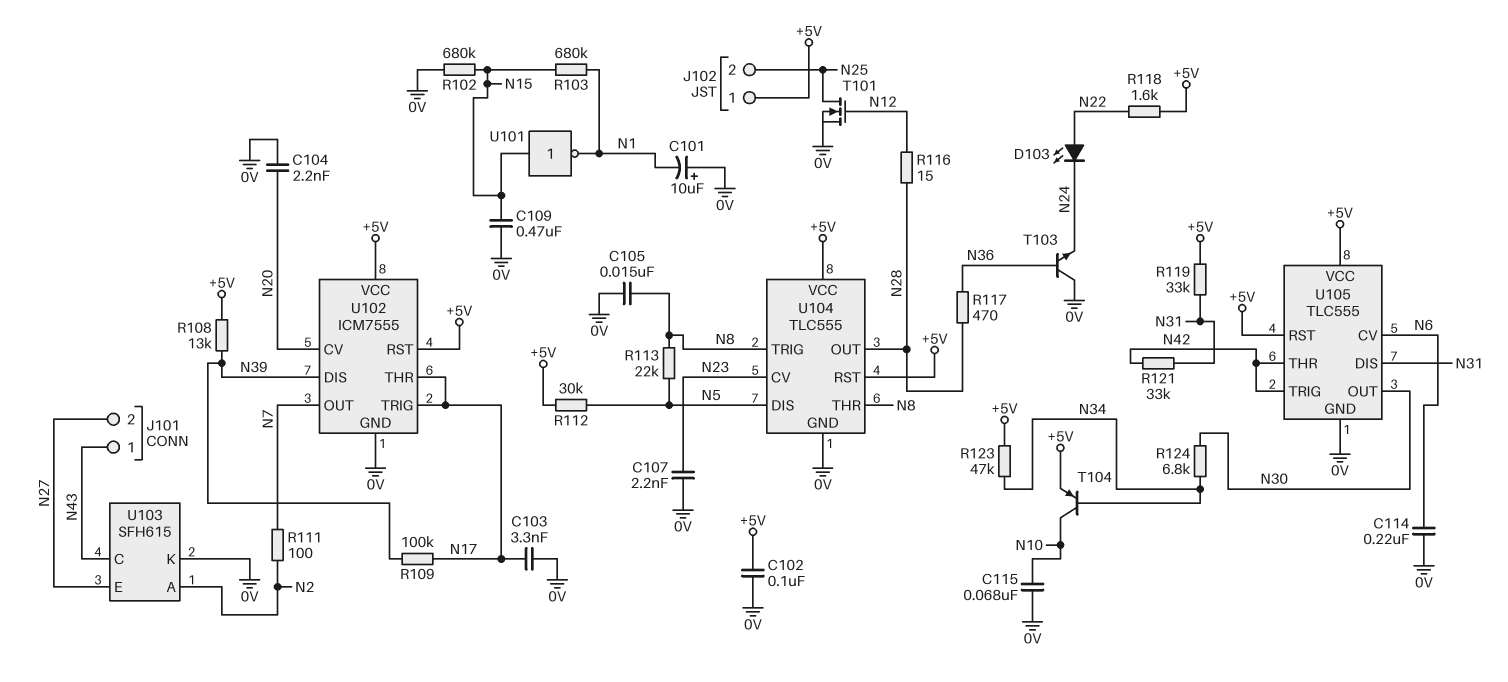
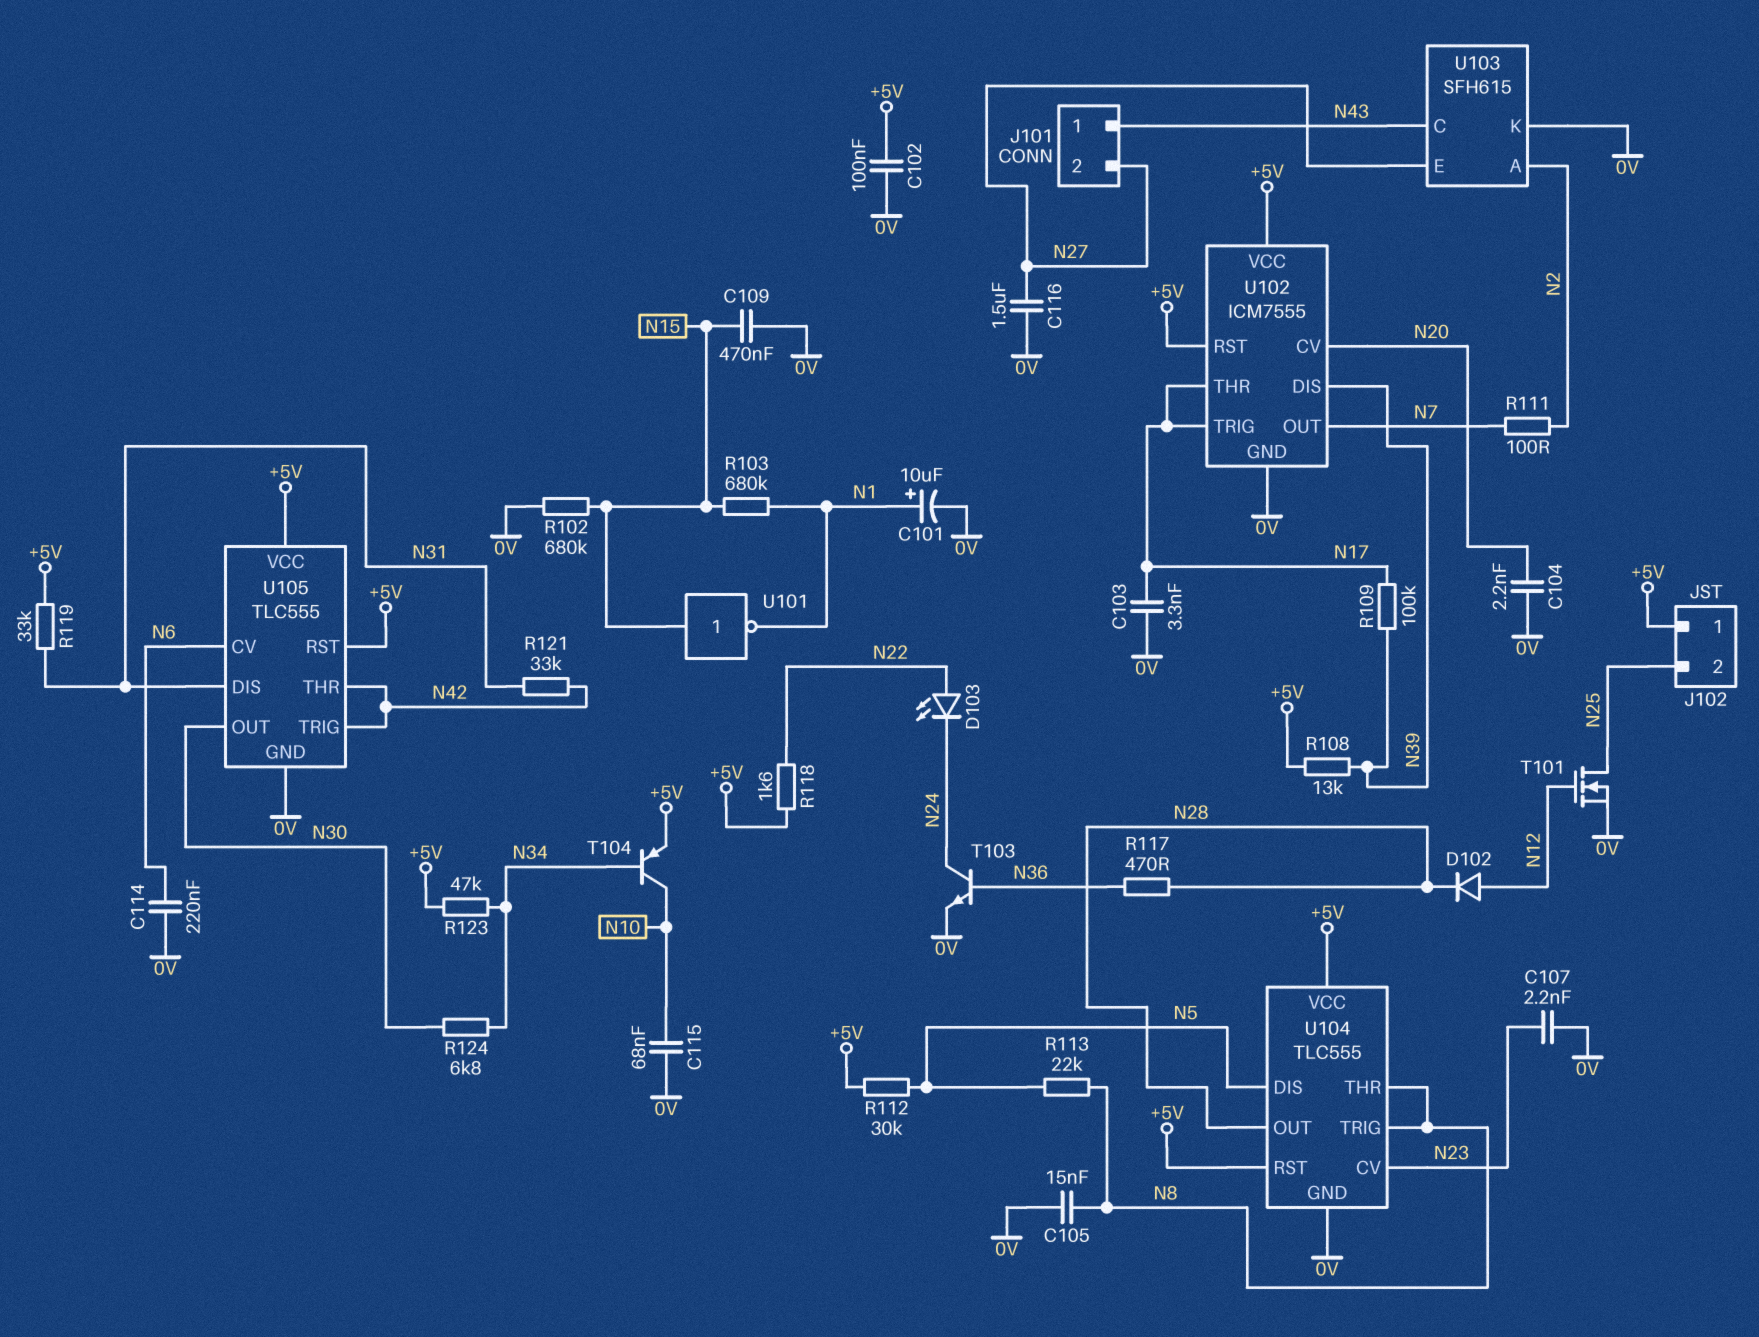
C101: 10uF (plus 0V, minus N1) -> 10uF (plus N1, minus 0V)
C116: none -> 1.5uF (0V, N27)
D102: none -> diode (A N12, K N28)
R116: 15 (N12, N28) -> none
T103: NPN (B N36, C 0V, E N24) -> NPN (B N36, C N24, E 0V)

